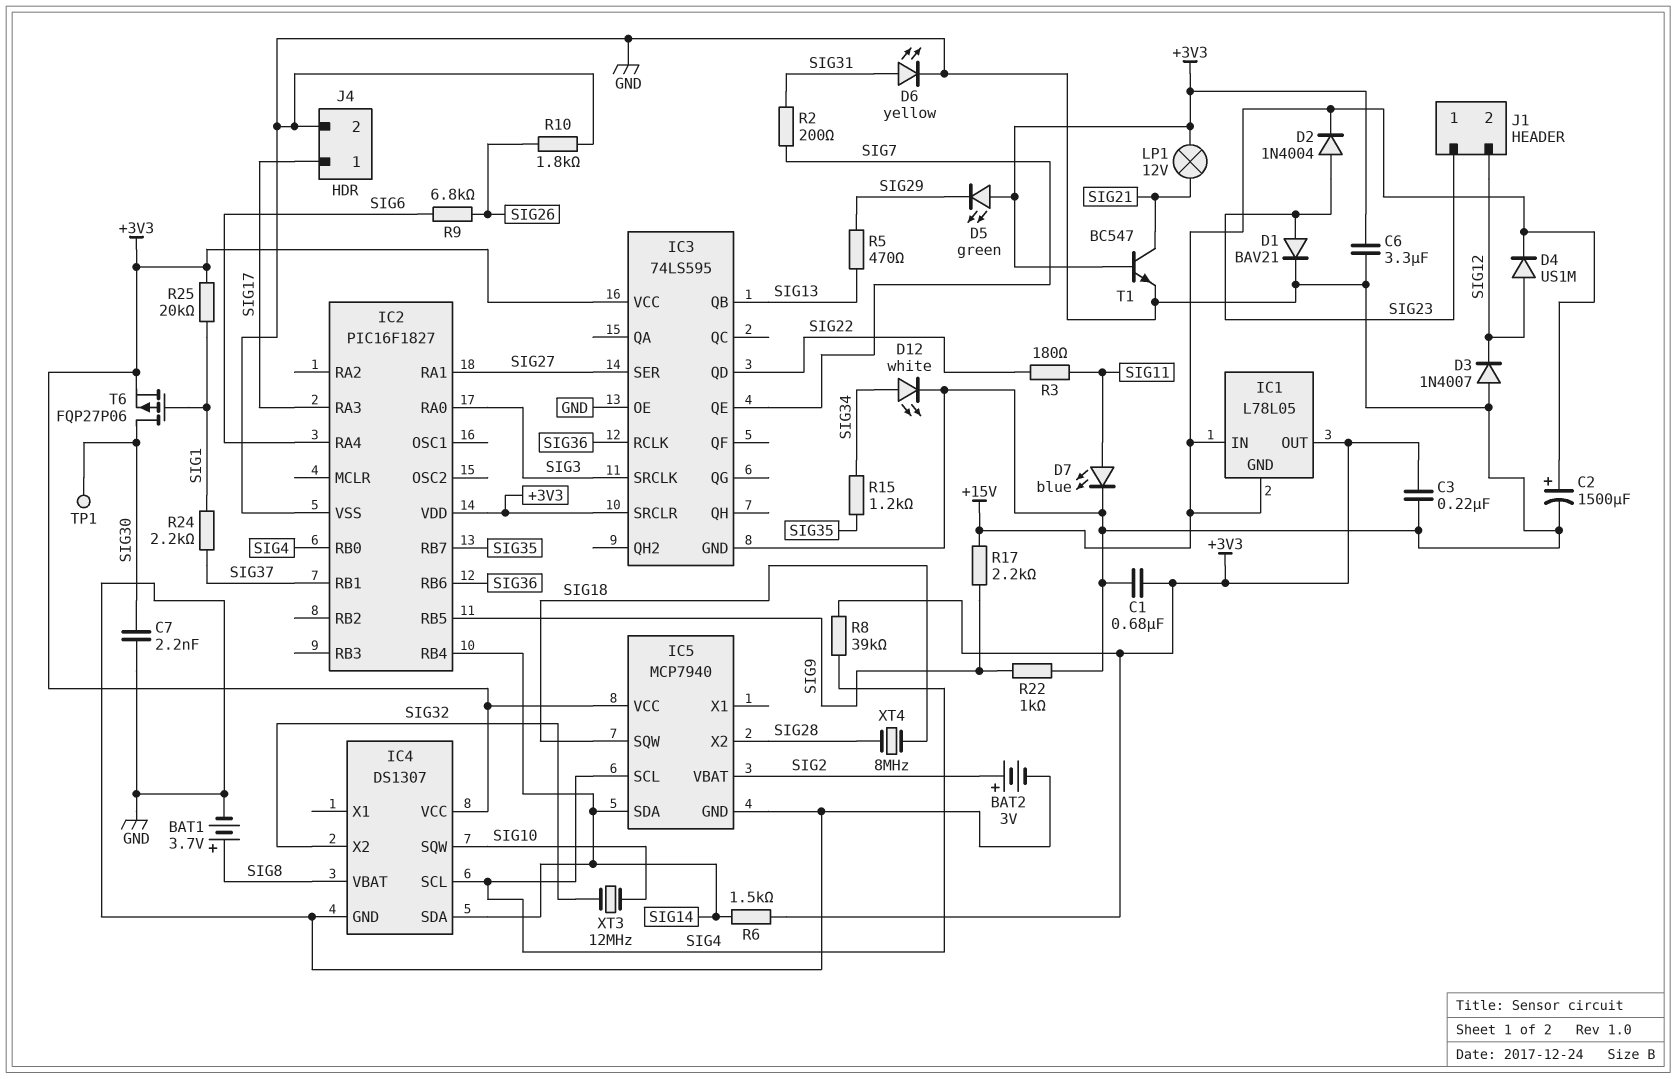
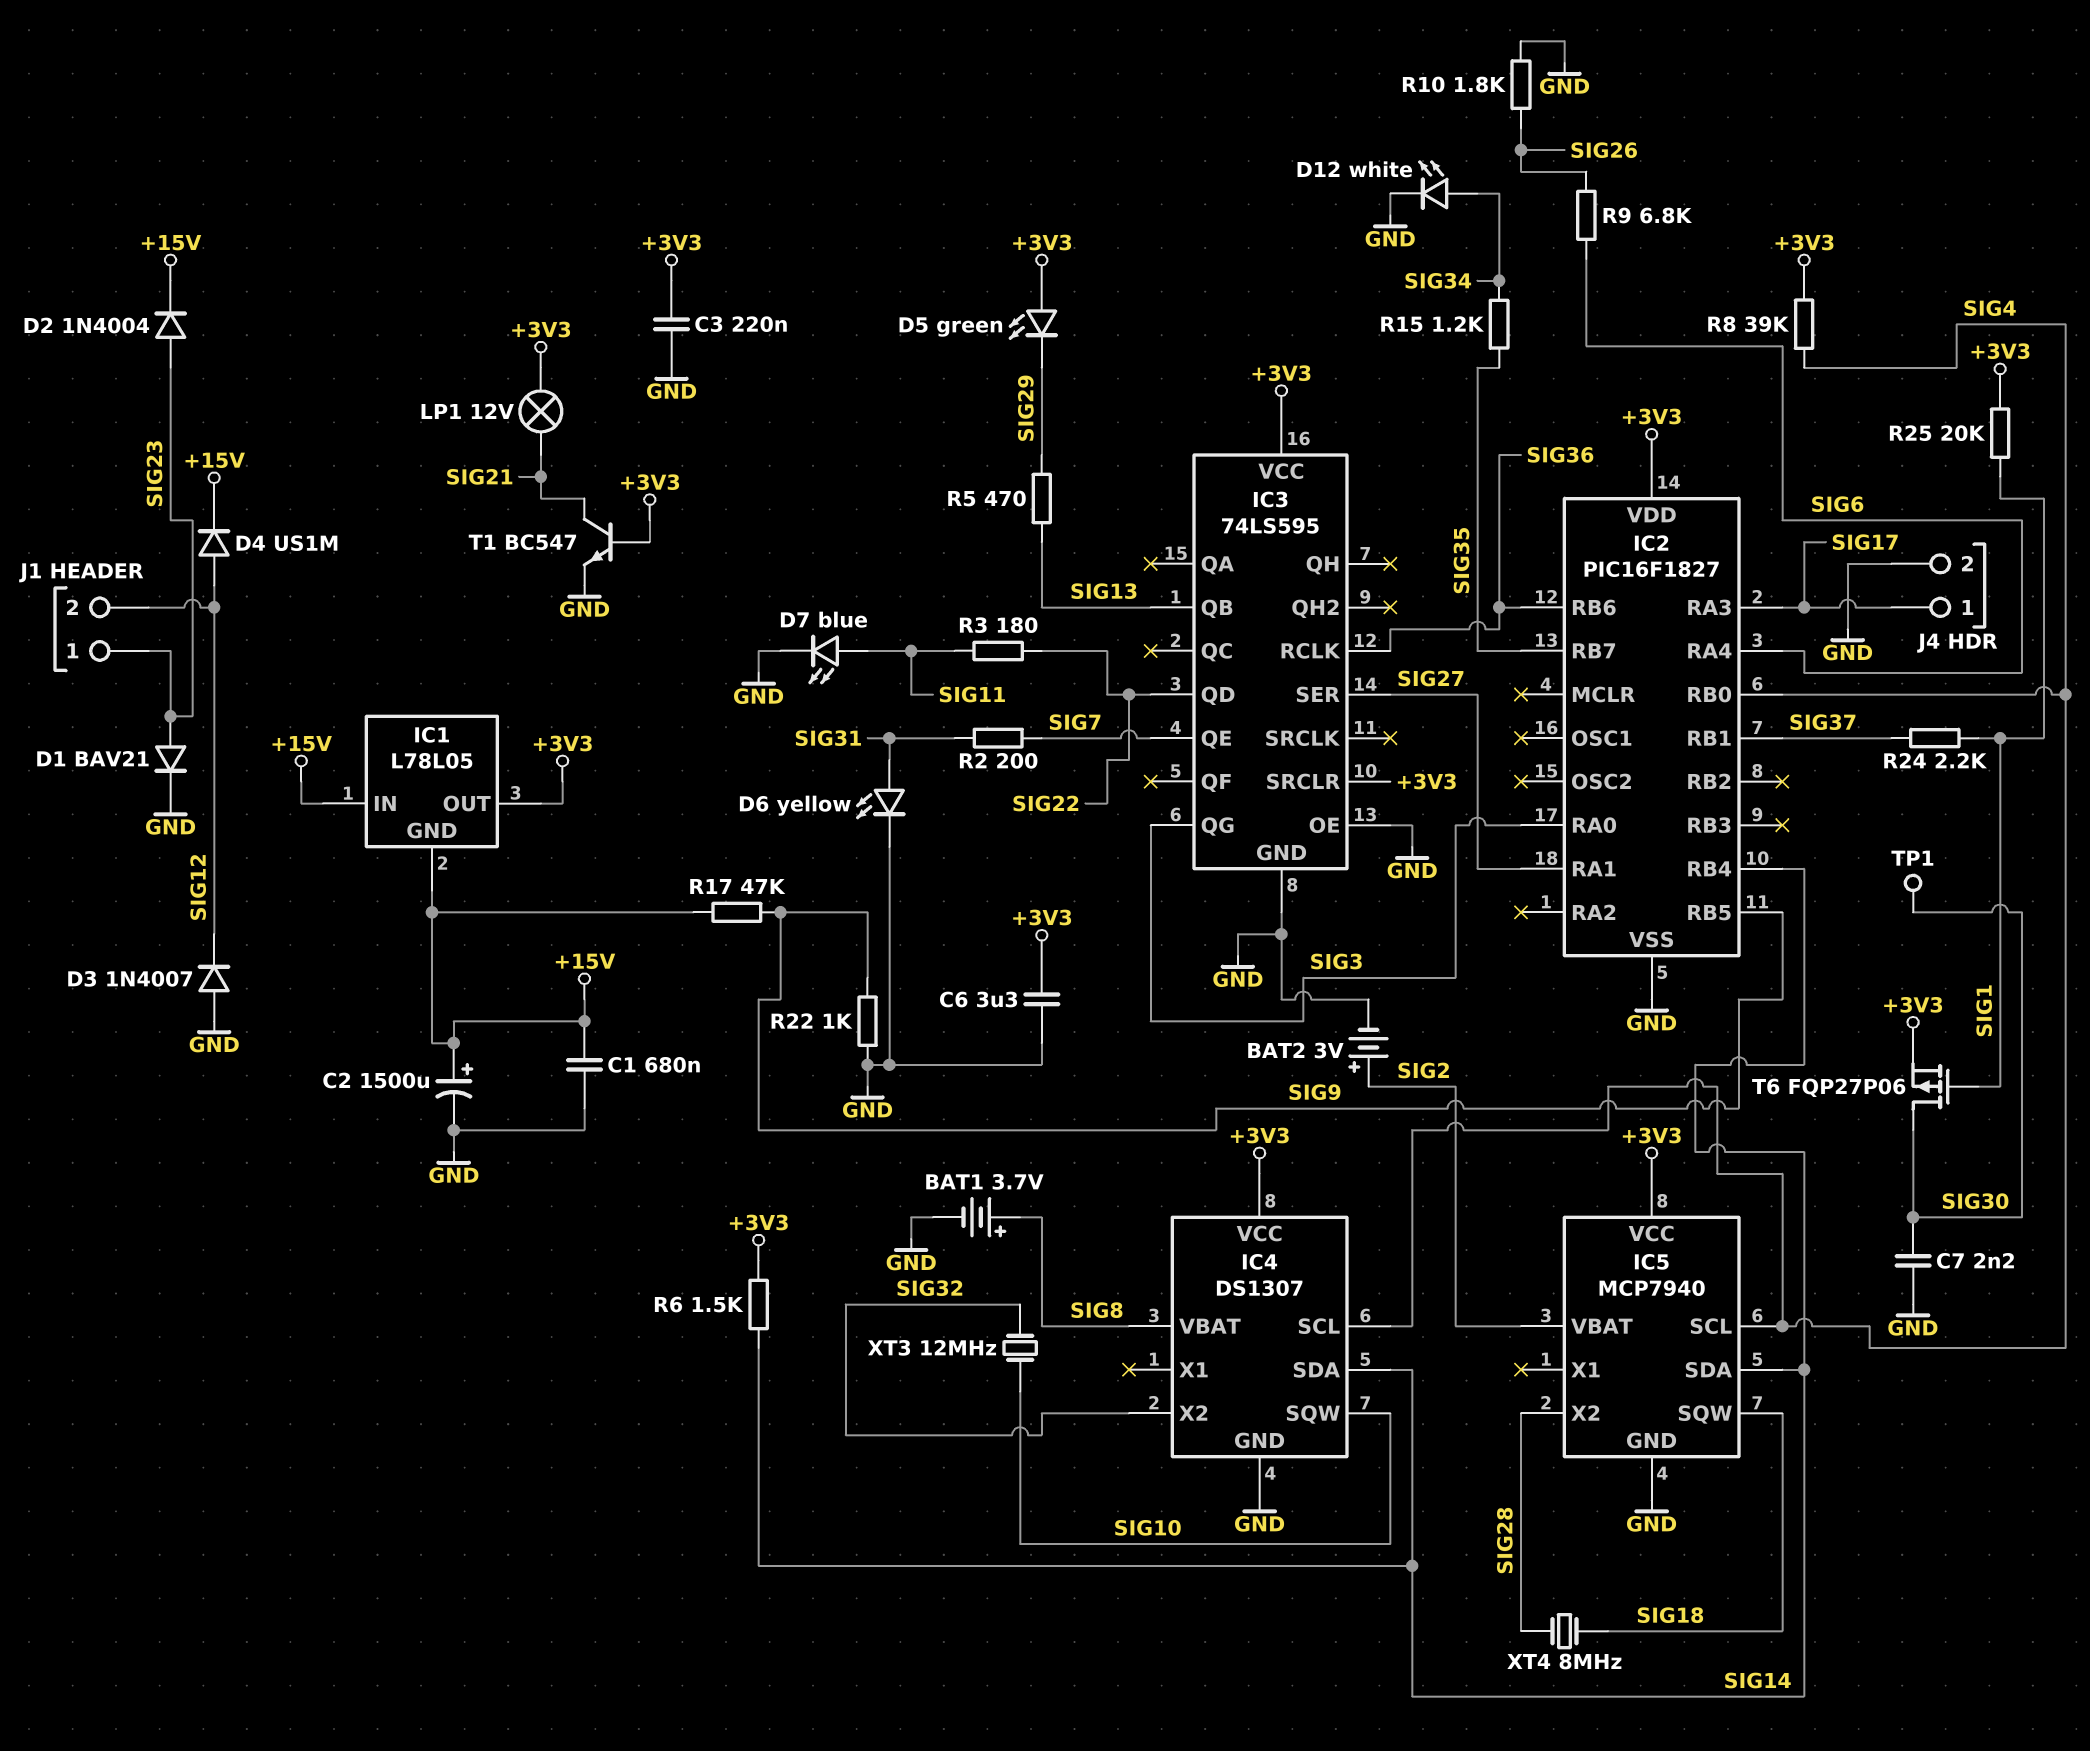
C1: 680nF (+3V3, GND) -> 680nF (+15V, GND)
IC3 pin QG: none -> SIG3
IC3 pin SRCLK: SIG3 -> none
R17: 2.2k (+15V, SIG9) -> 47k (+15V, SIG9)

